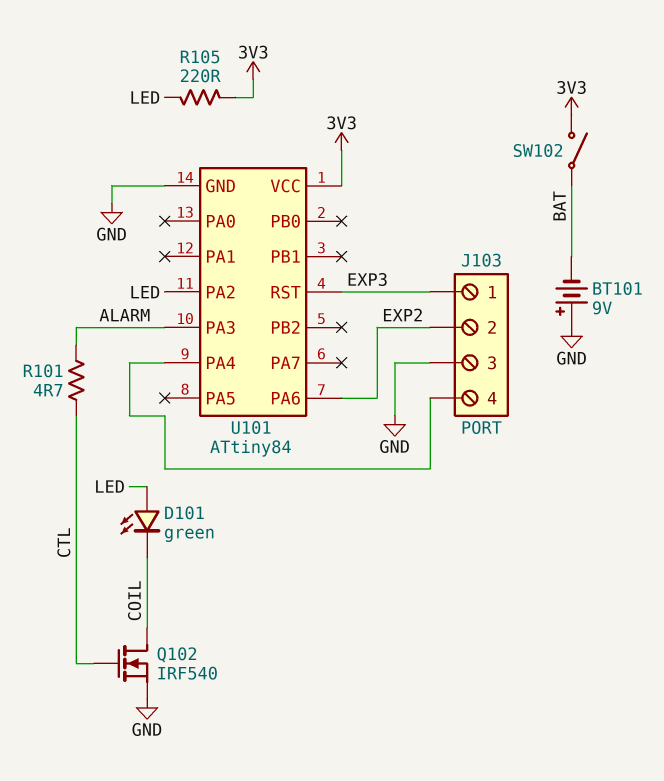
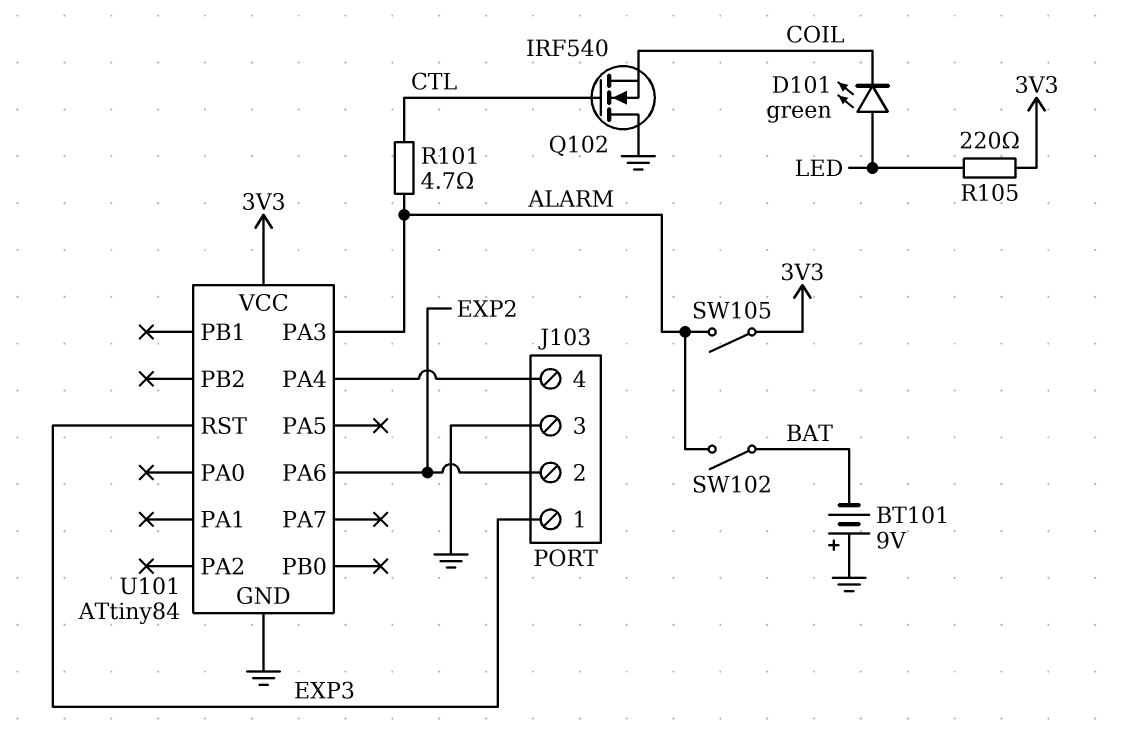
Q102: NMOS IRF540 (G CTL, D COIL, S GND) -> NMOS IRF540 (G CTL, D GND, S COIL)
SW102: switch (3V3, BAT) -> switch (ALARM, BAT)
SW105: none -> switch (3V3, ALARM)
U101 pin PA2: LED -> none

